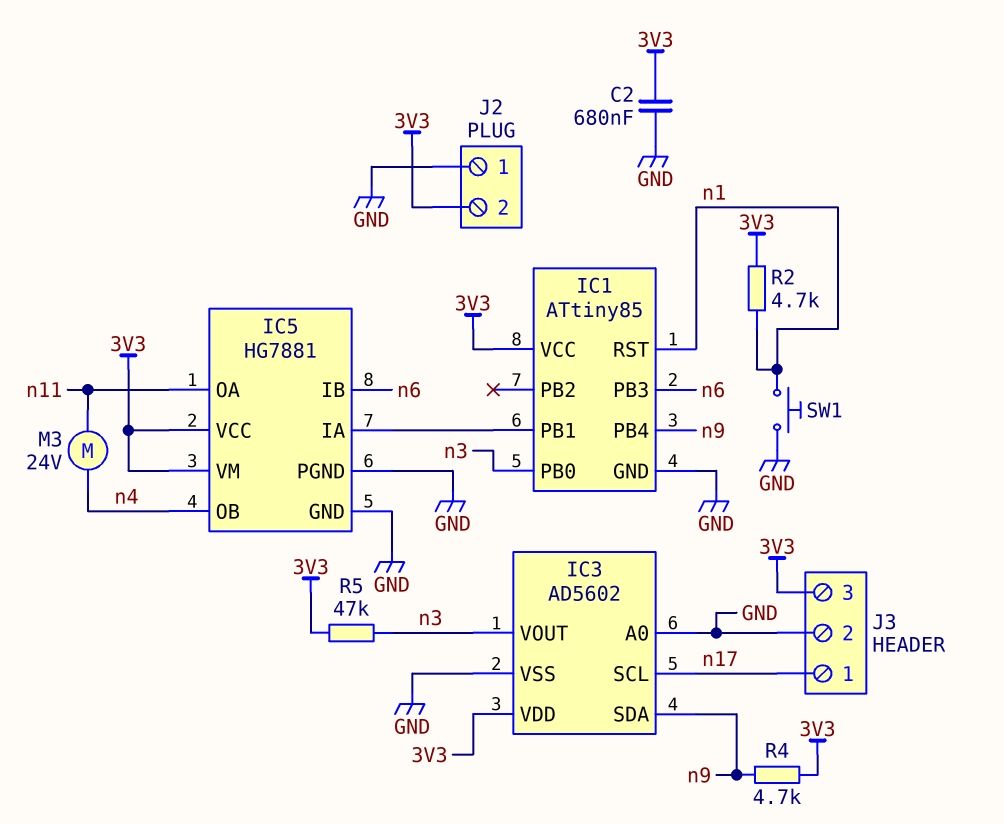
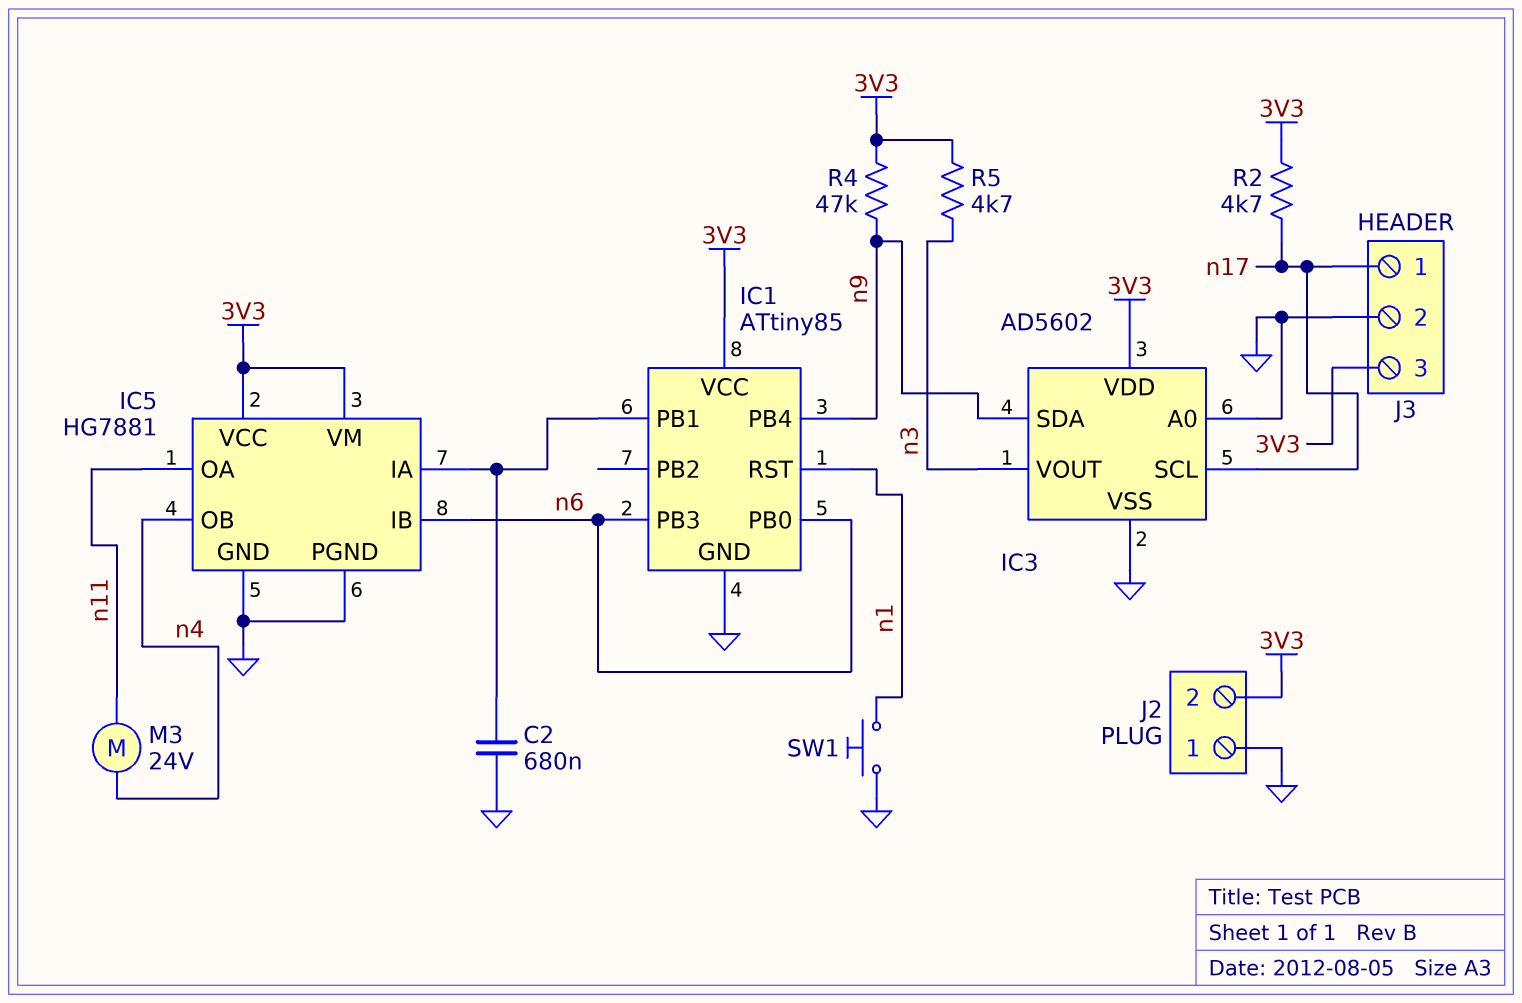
C2: 680nF (3V3, GND) -> 680nF (GND, IC1/PB1)
IC1 pin PB0: n3 -> n6
R2: 4.7k (3V3, n1) -> 4.7k (3V3, n17)
R4: 4.7k (3V3, n9) -> 47k (3V3, n9)
R5: 47k (3V3, n3) -> 4.7k (3V3, n3)

